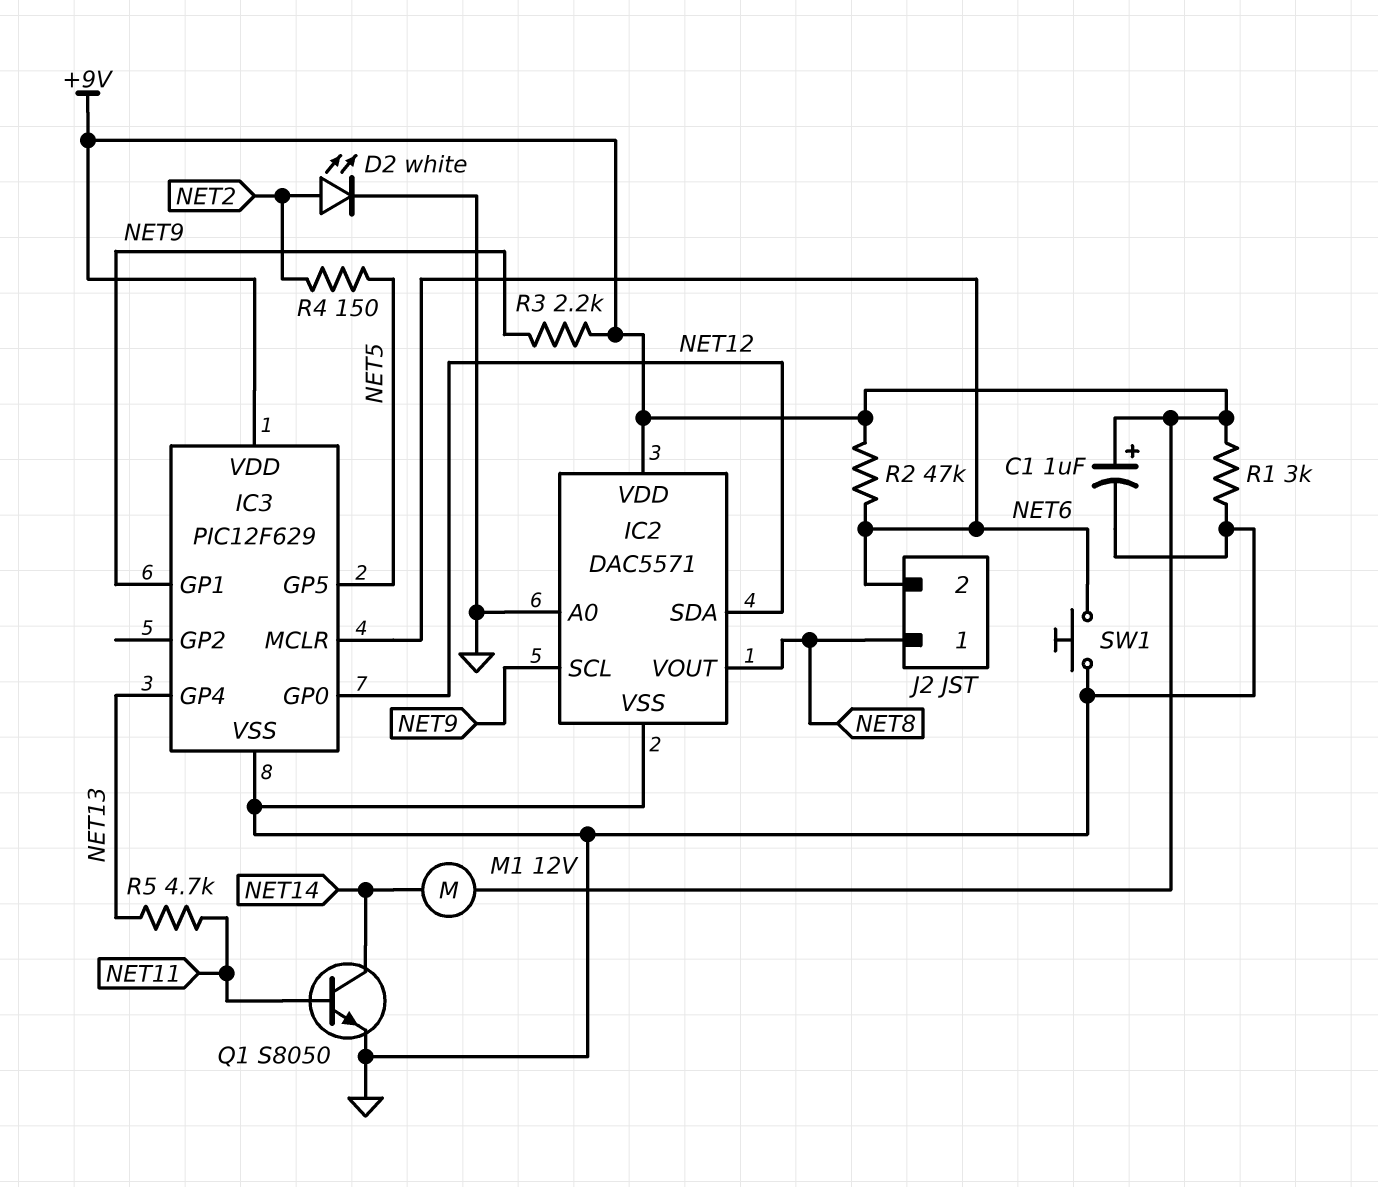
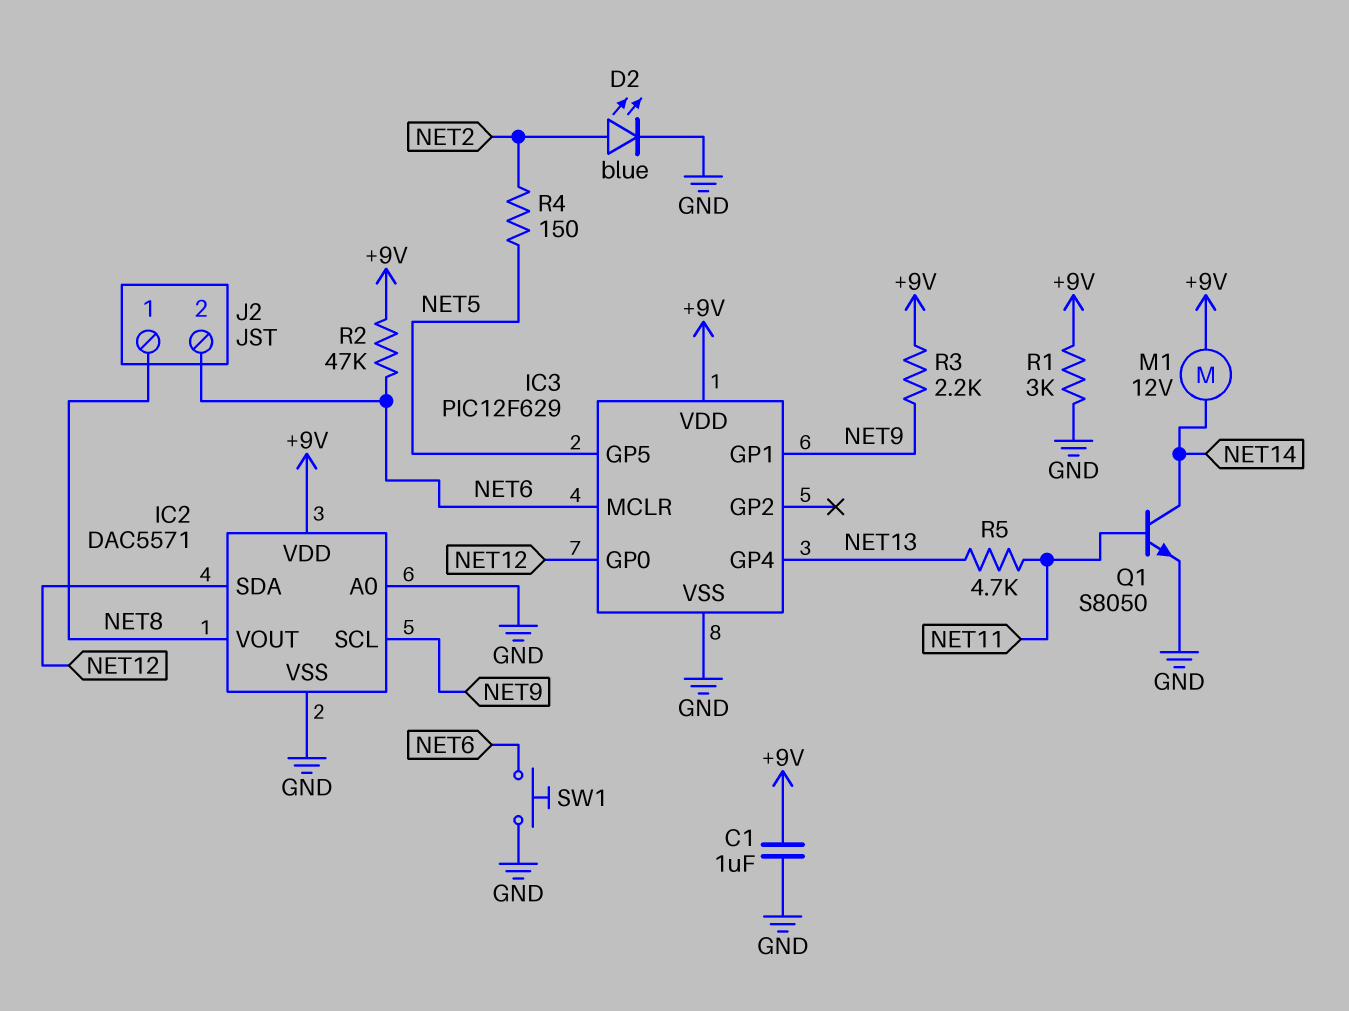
C1: 1uF (plus +9V, minus GND) -> 1uF (+9V, GND)
D2: LED white (A NET2, K GND) -> LED blue (A NET2, K GND)

